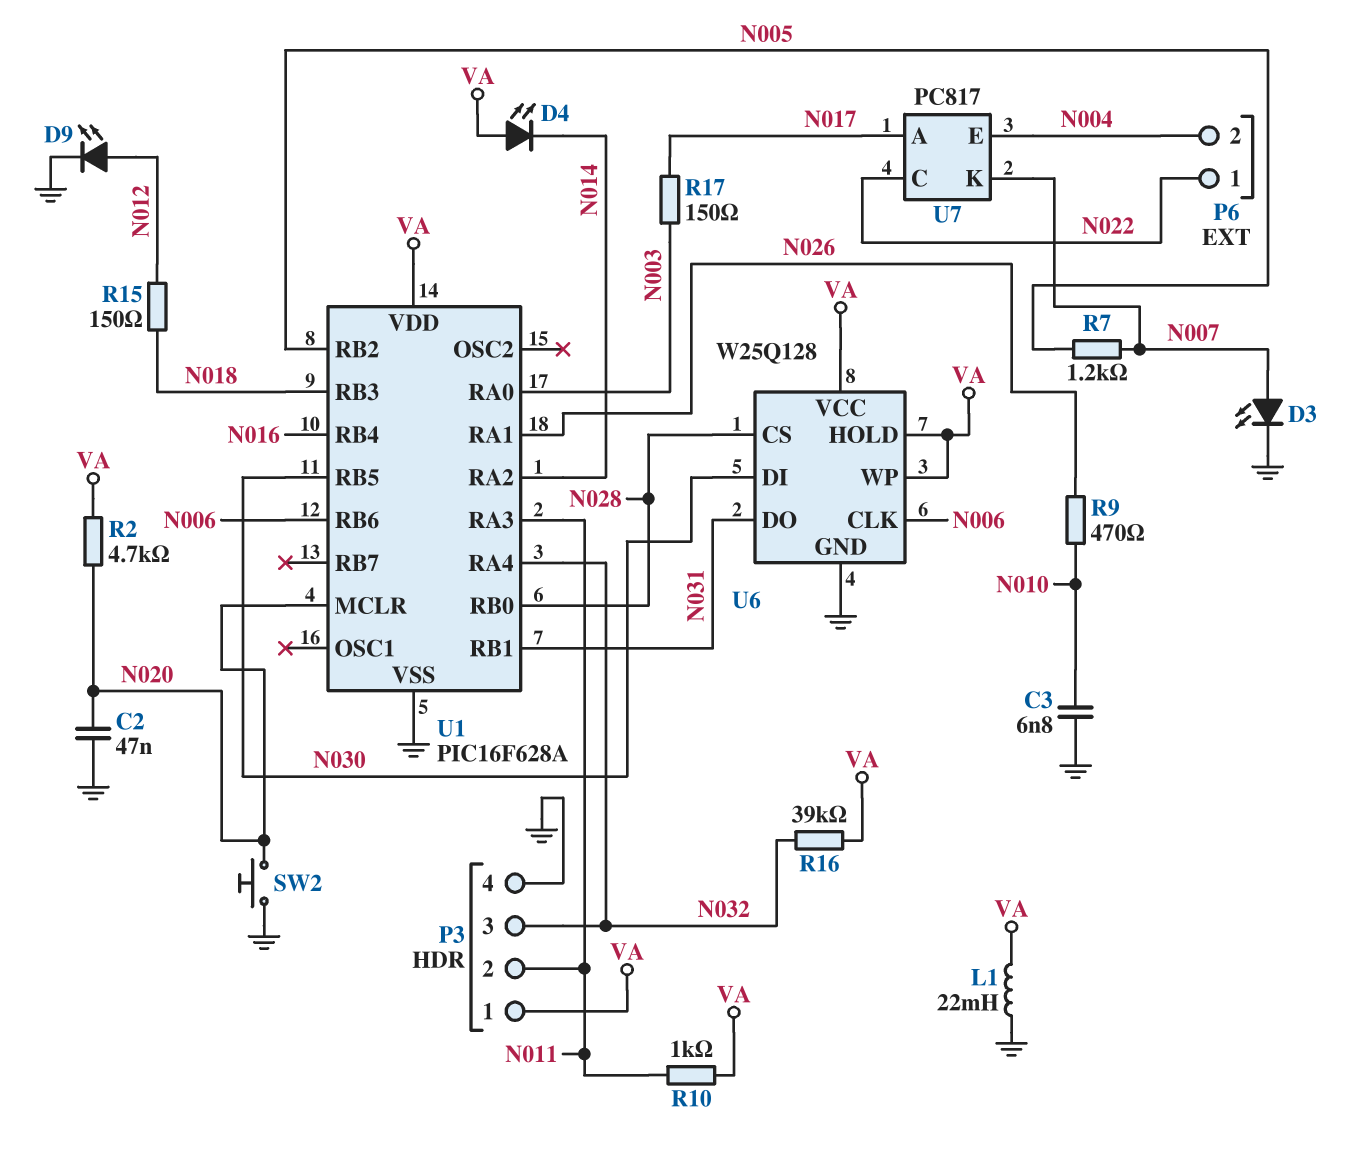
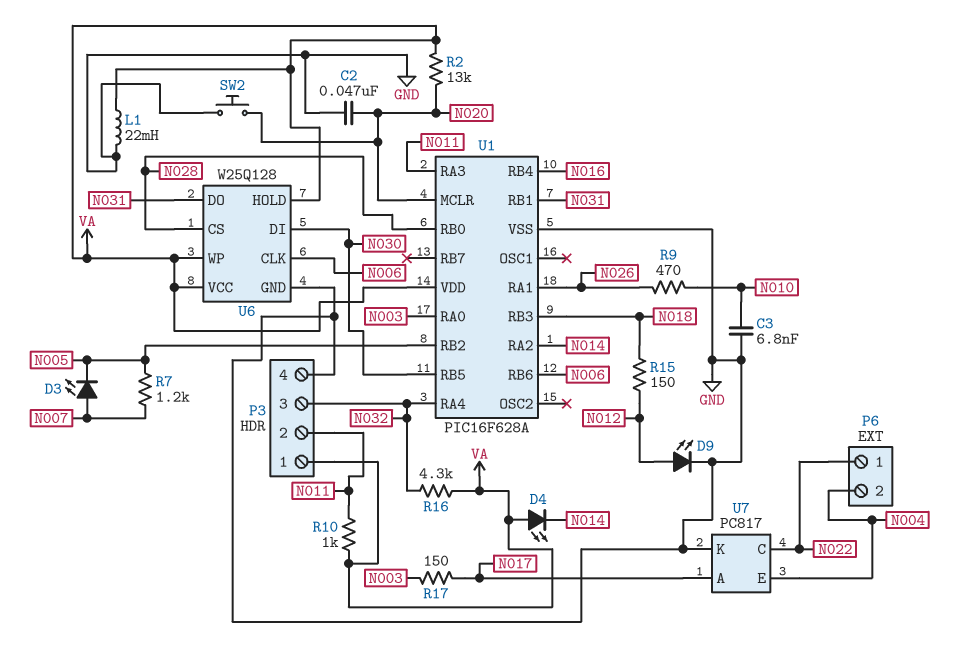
D3: LED (A N007, K GND) -> LED (A N007, K N005)
R2: 4.7k (N020, VA) -> 13k (N020, VA)
R16: 39k (N032, VA) -> 4.3k (N032, VA)
U7 pin K: N007 -> GND

